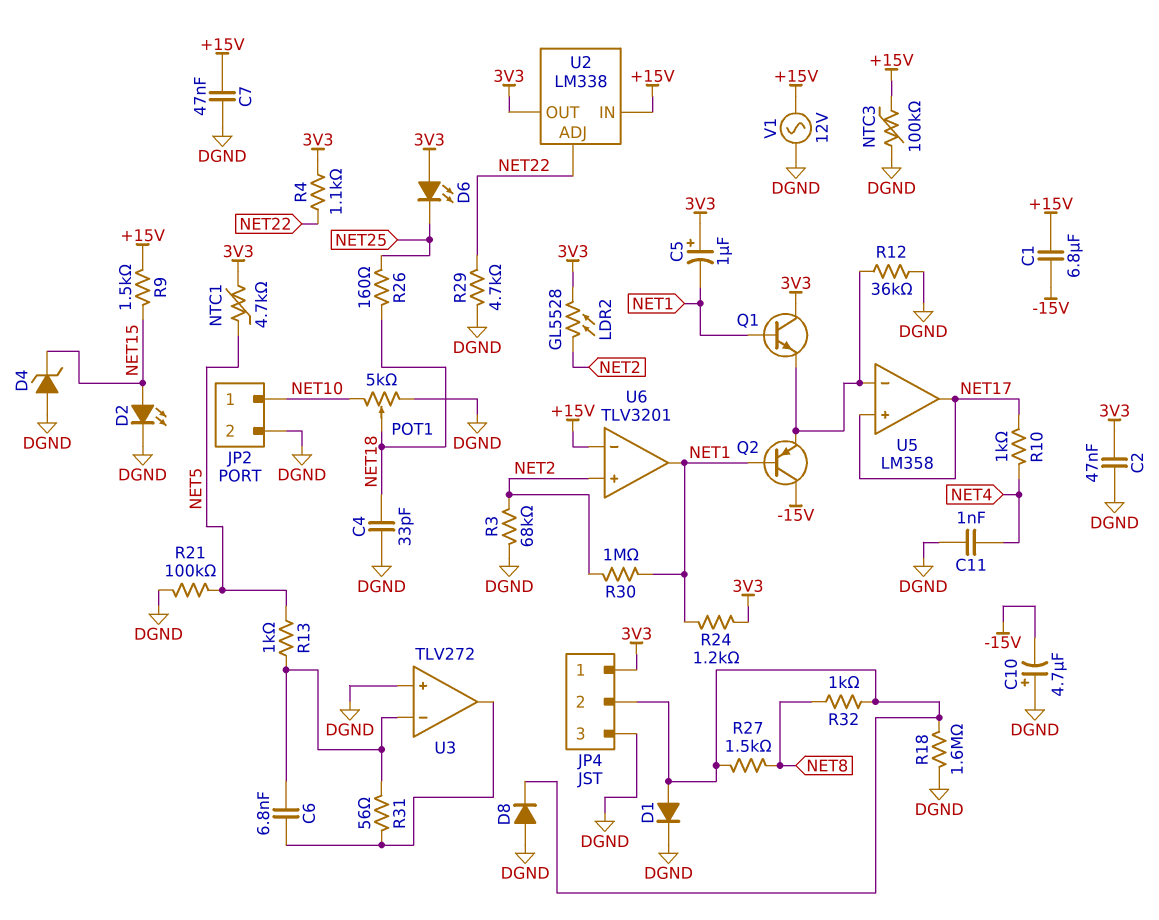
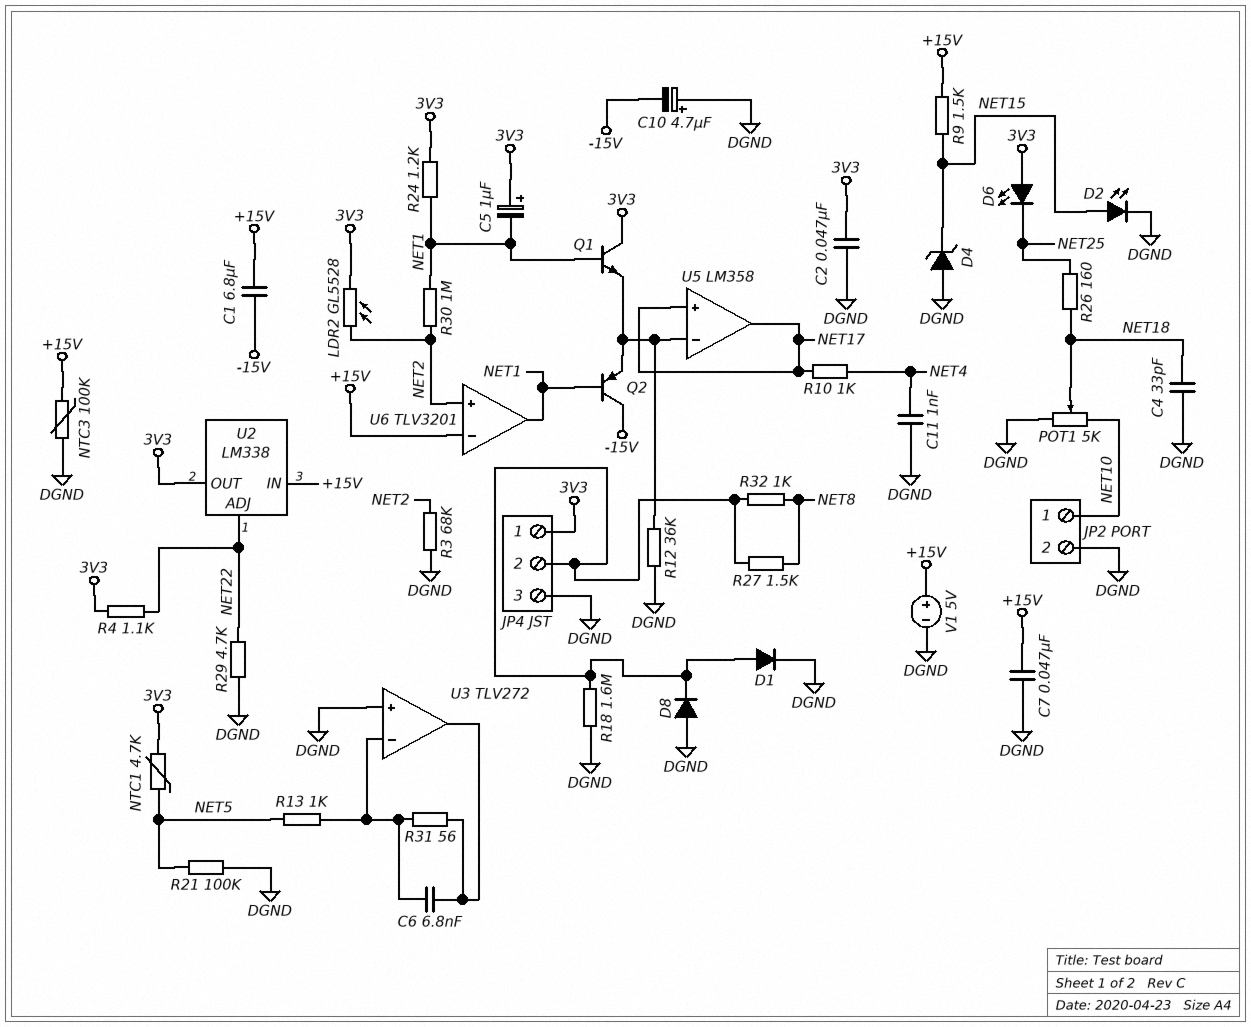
V1: AC 12V (+15V, DGND) -> 5V (plus +15V, minus DGND)

